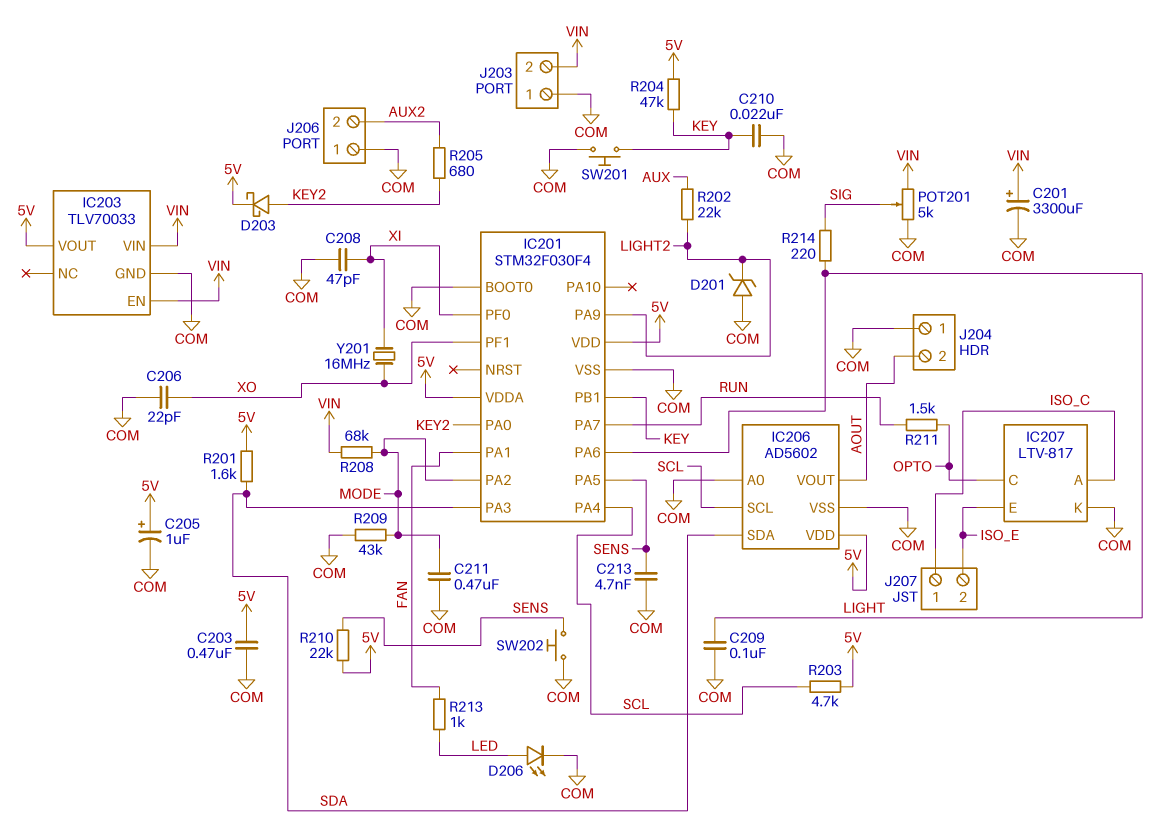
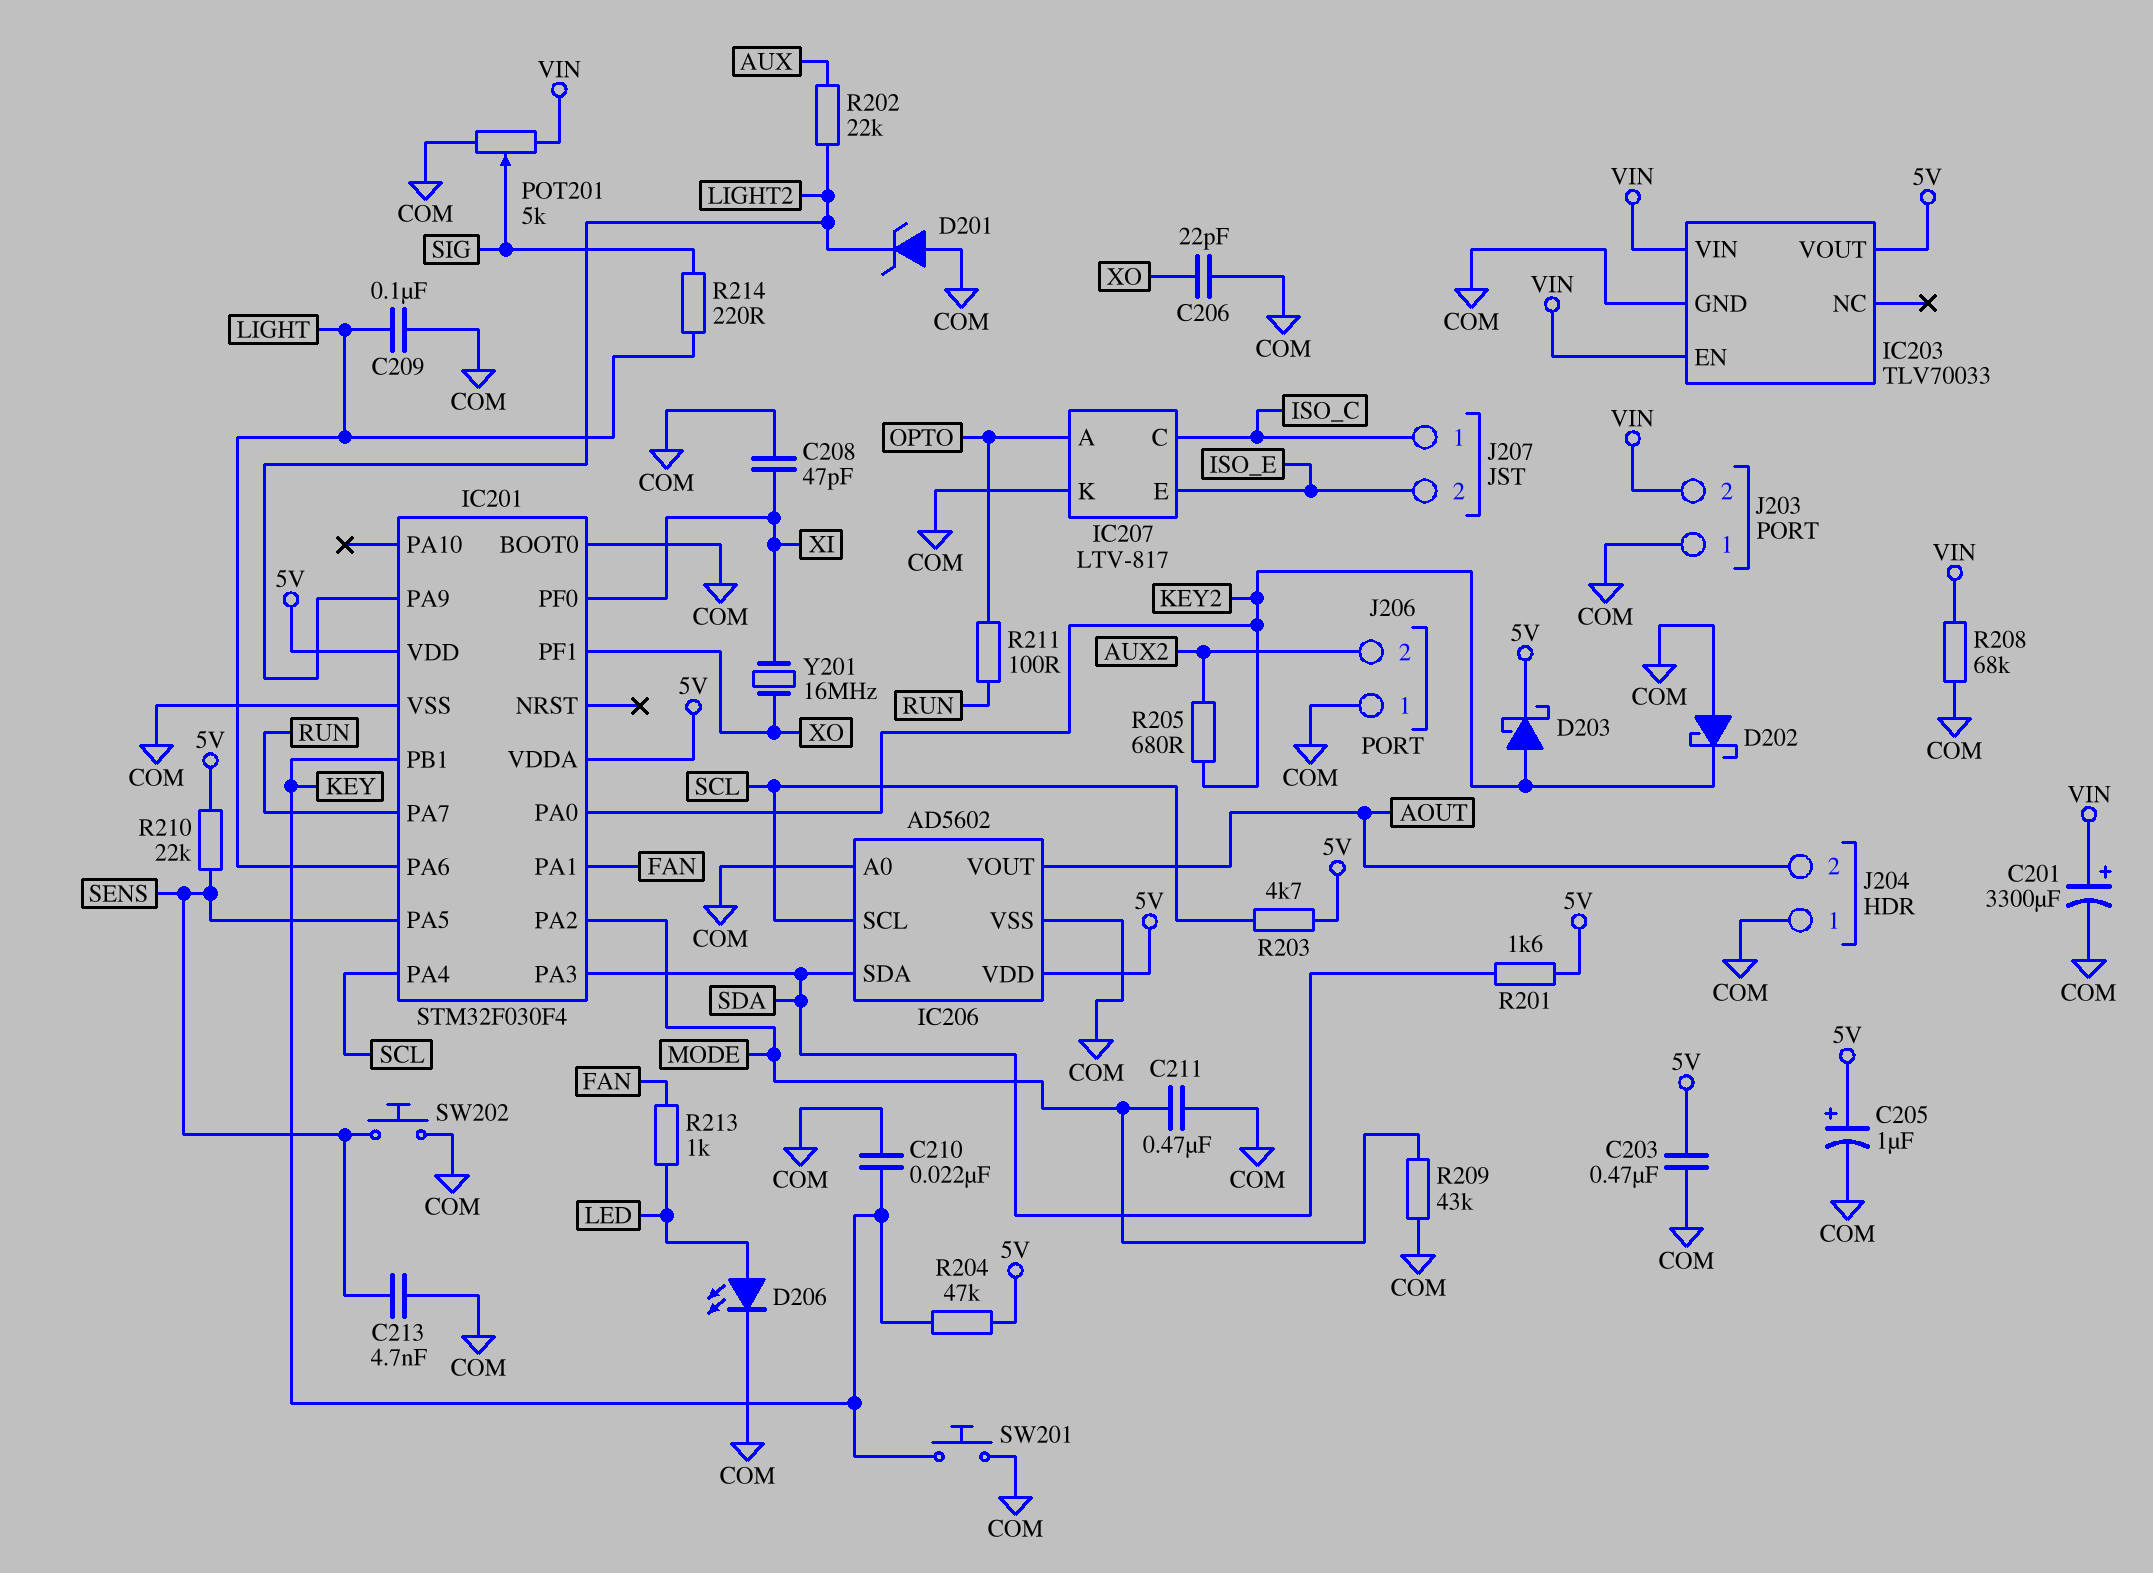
D202: none -> schottky (A COM, K KEY2)
IC207 pin A: ISO_C -> OPTO
IC207 pin C: OPTO -> ISO_C
R208: 68k (MODE, VIN) -> 68k (COM, VIN)
R211: 1.5k (OPTO, RUN) -> 100 (OPTO, RUN)

